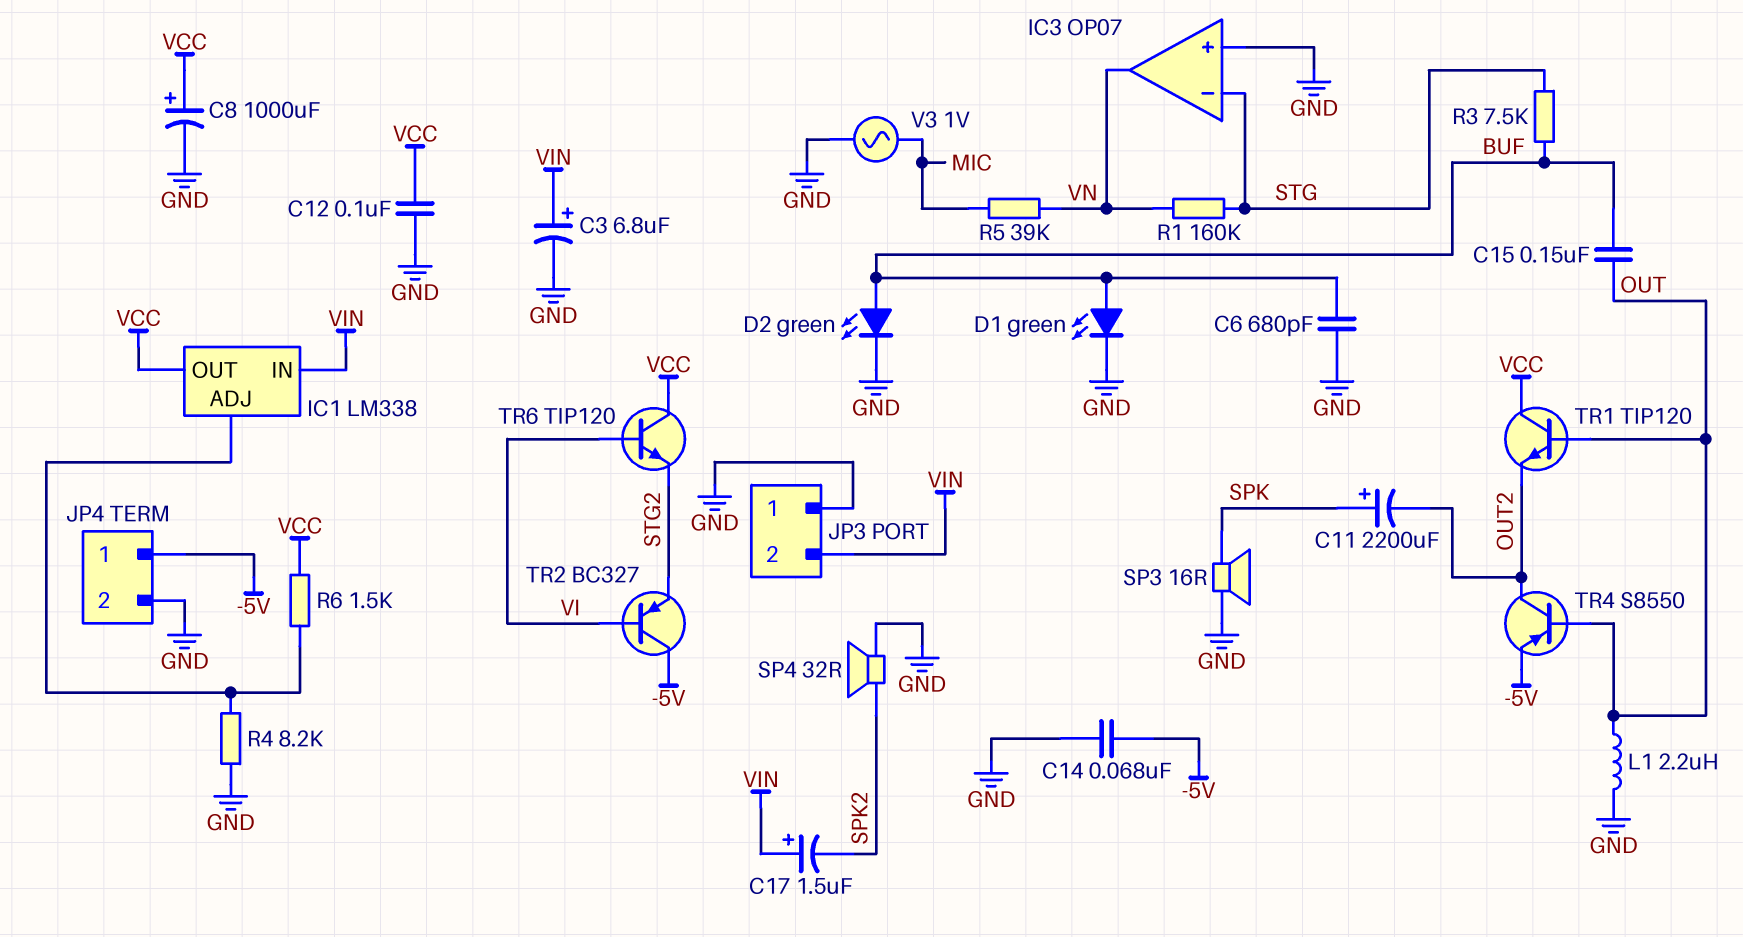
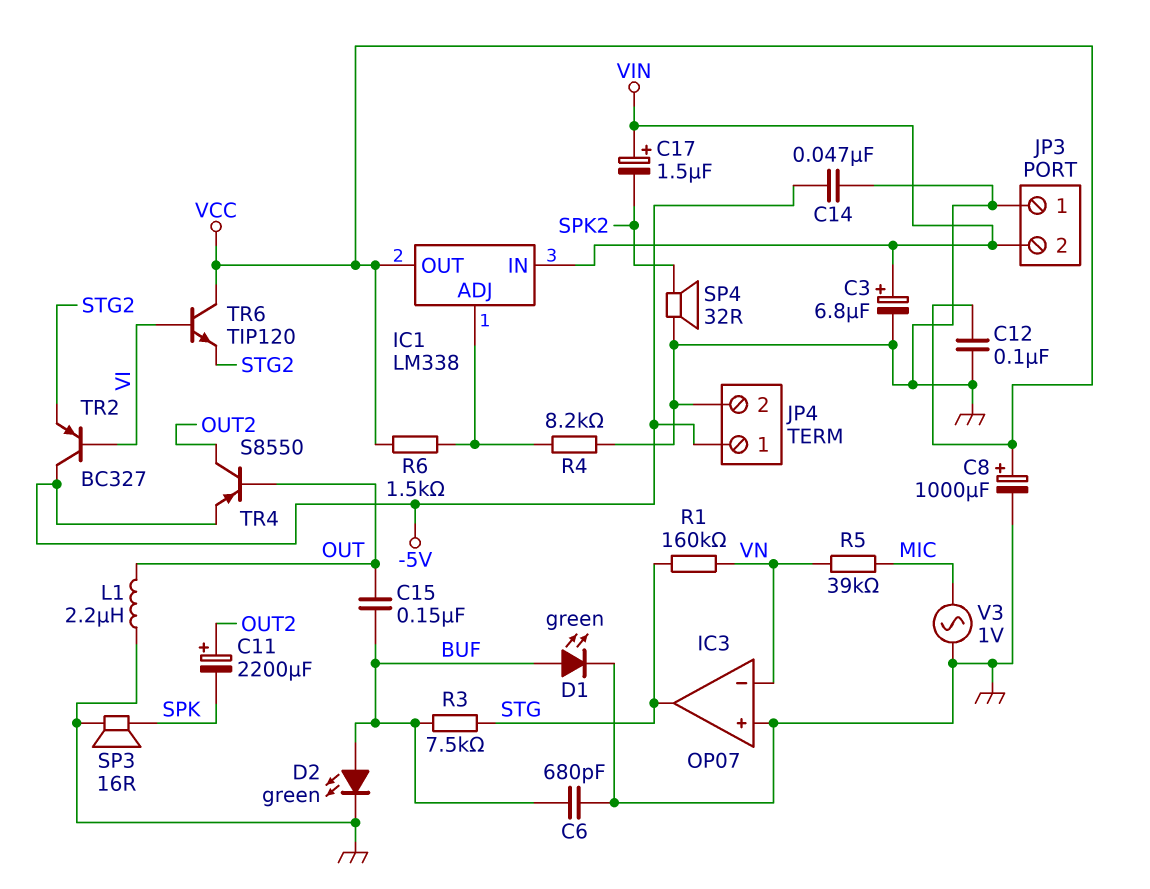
C11: 2200uF (plus SPK, minus OUT2) -> 2200uF (plus OUT2, minus SPK)
C14: 68nF (-5V, GND) -> 47nF (-5V, GND)
IC3 pin in-: STG -> VN
IC3 pin out: VN -> STG
TR1: NPN TIP120 (B OUT, C VCC, E OUT2) -> none

